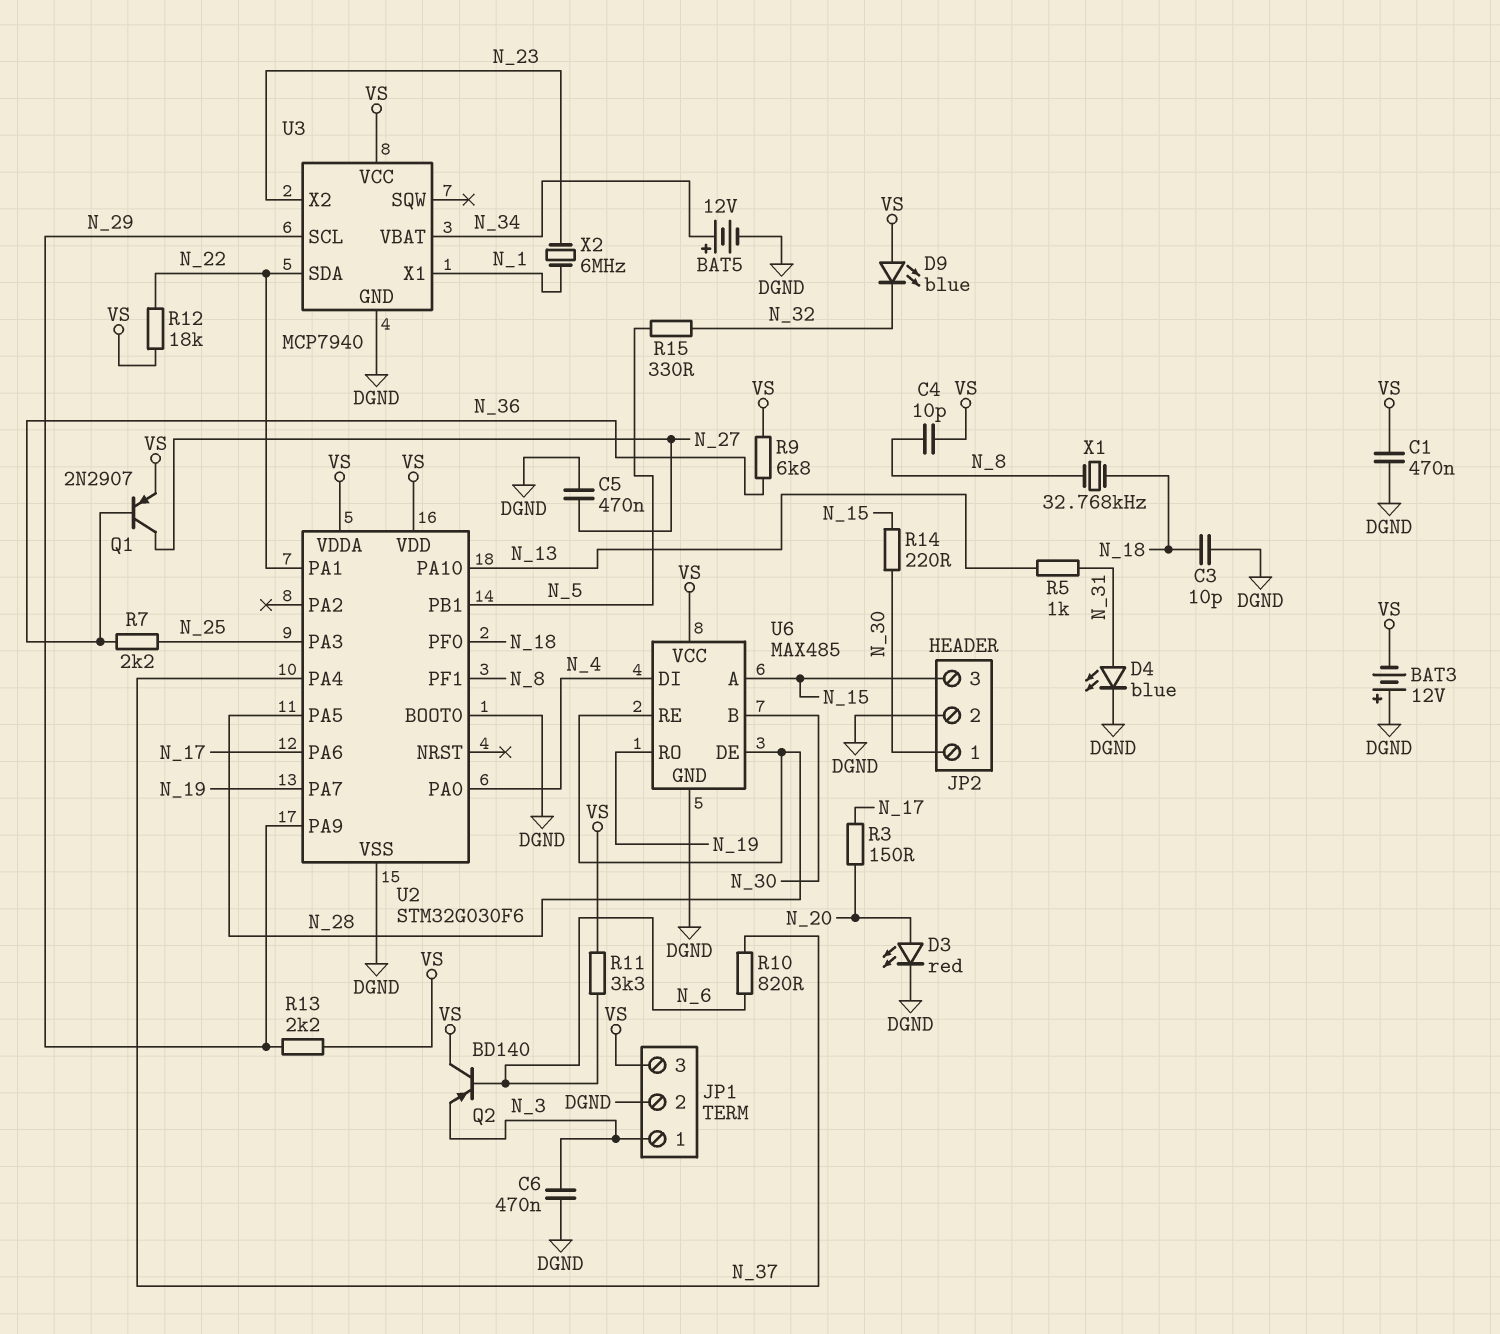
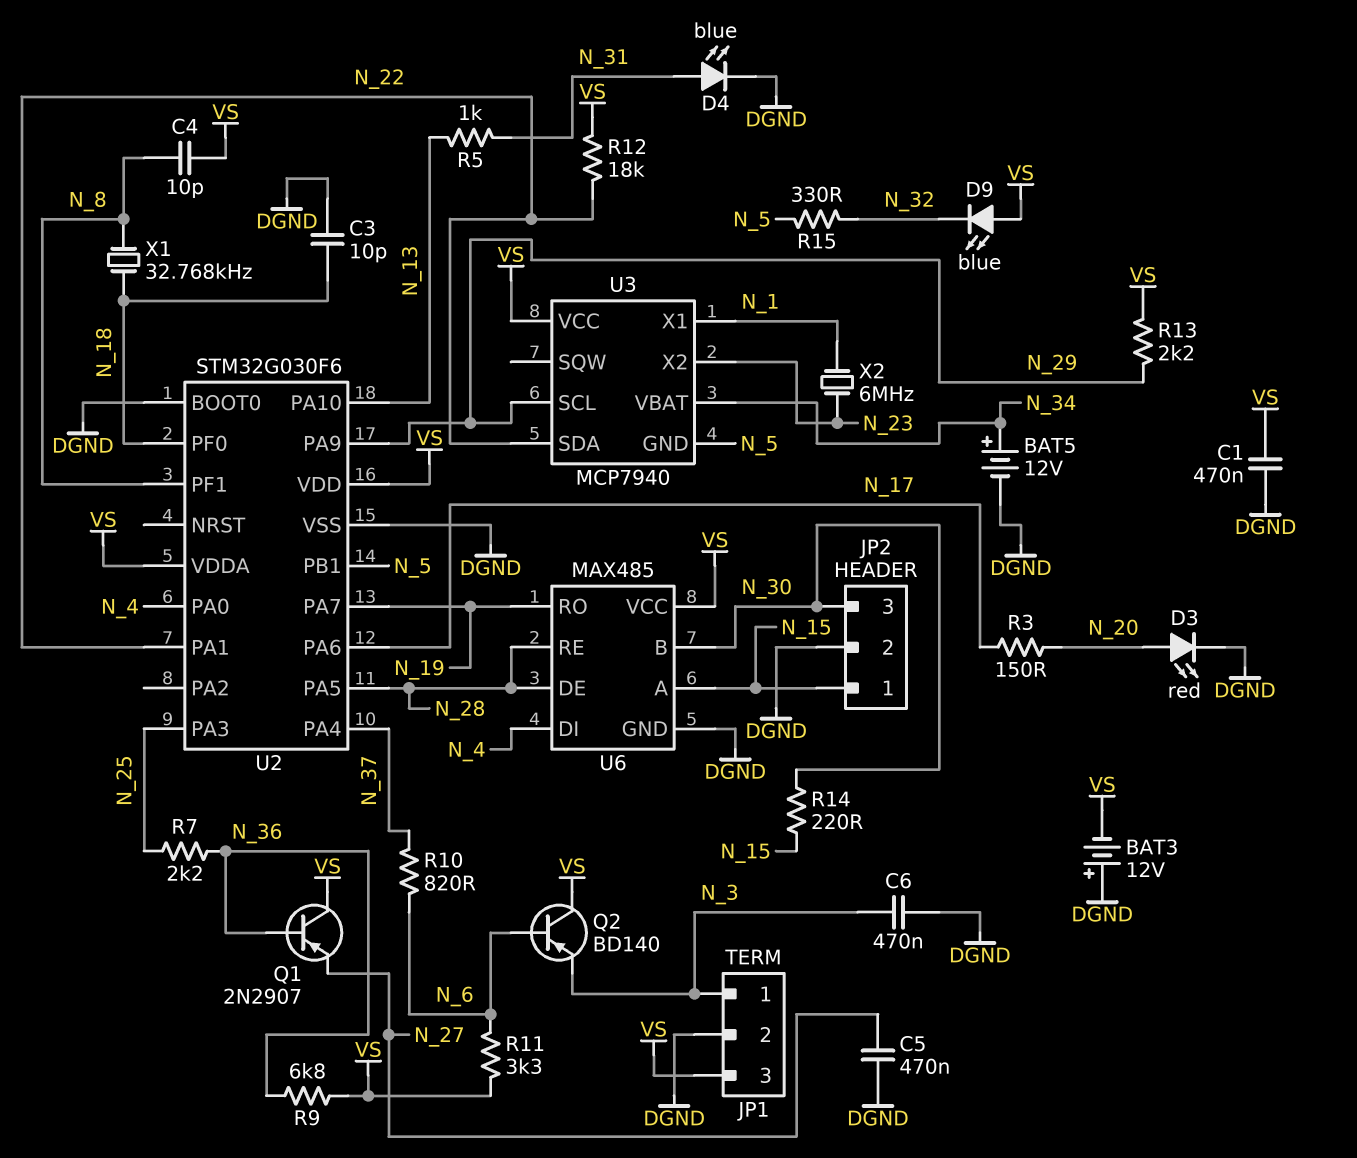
JP2 pin 1: N_30 -> N_15
JP2 pin 3: N_15 -> N_30
Q1: PNP 2N2907 (B N_36, C N_27, E VS) -> PNP 2N2907 (B N_36, C VS, E N_27)
U3 pin GND: DGND -> N_5

